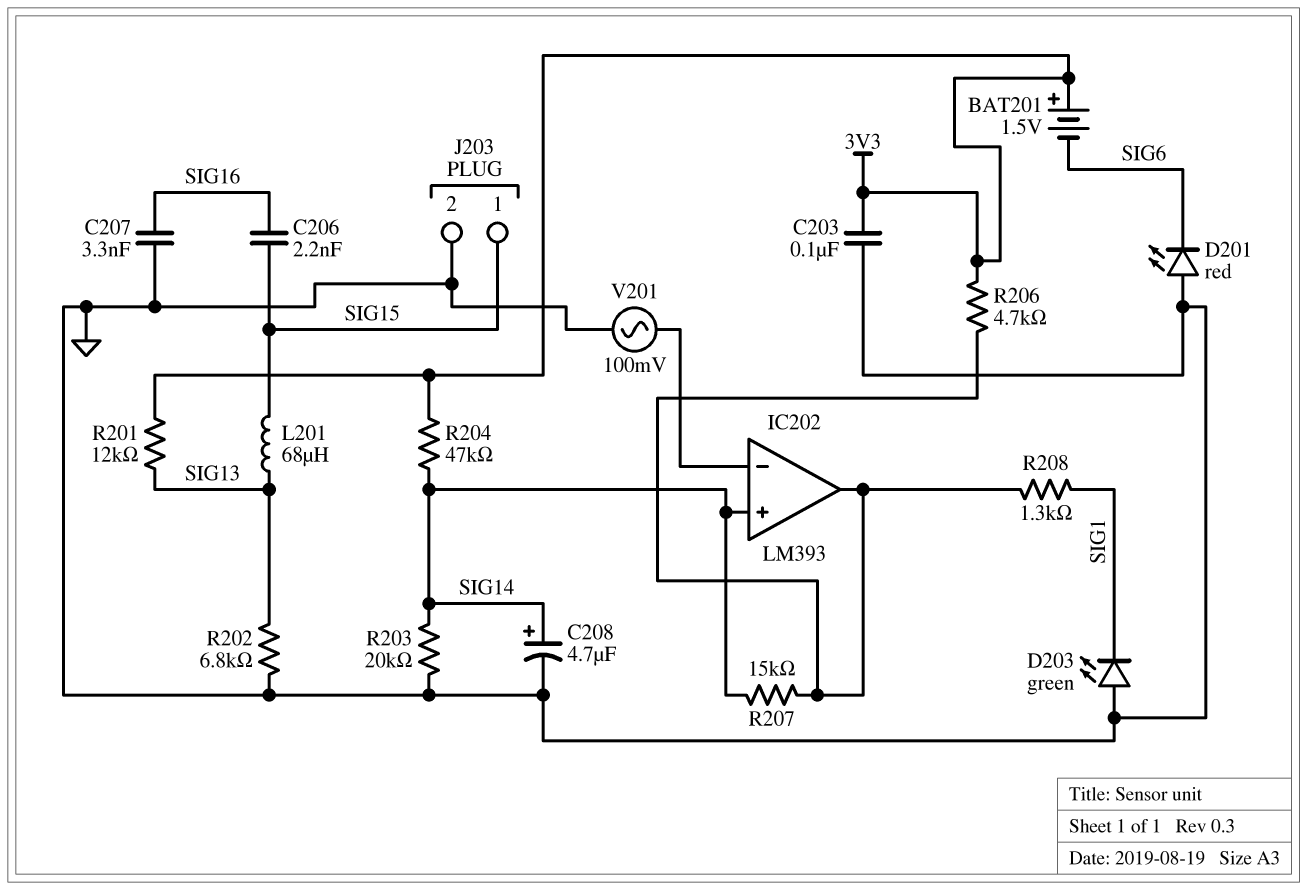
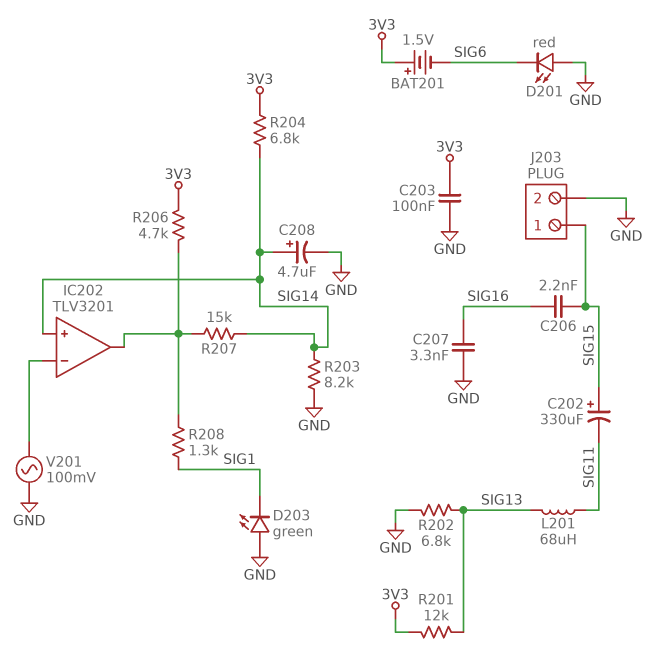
C202: none -> 330uF (plus SIG15, minus SIG11)
IC202: LM393 -> TLV3201
L201: 68uH (SIG13, SIG15) -> 68uH (SIG11, SIG13)
R203: 20k (GND, SIG14) -> 8.2k (GND, SIG14)
R204: 47k (3V3, SIG14) -> 6.8k (3V3, SIG14)

